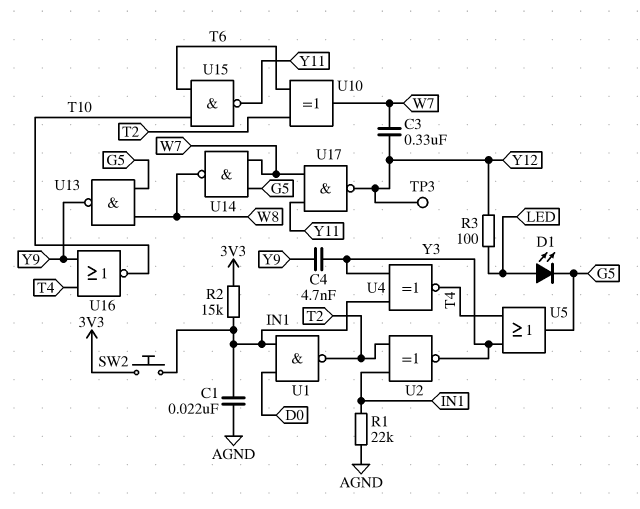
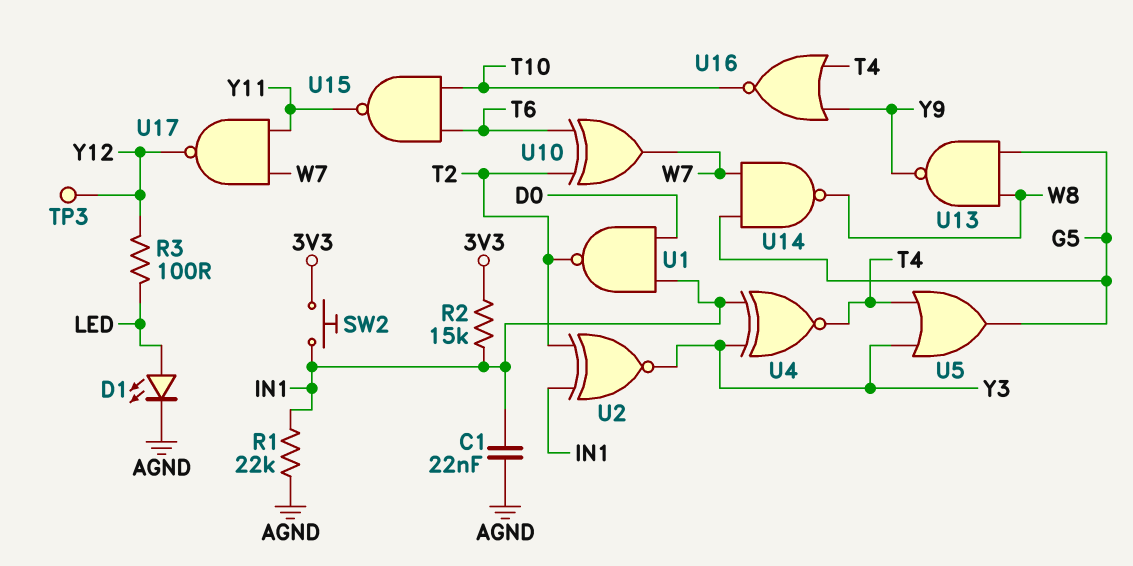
C3: 330nF (W7, Y12) -> none
C4: 4.7nF (Y3, Y9) -> none
D1: LED (A LED, K G5) -> LED (A LED, K AGND)

